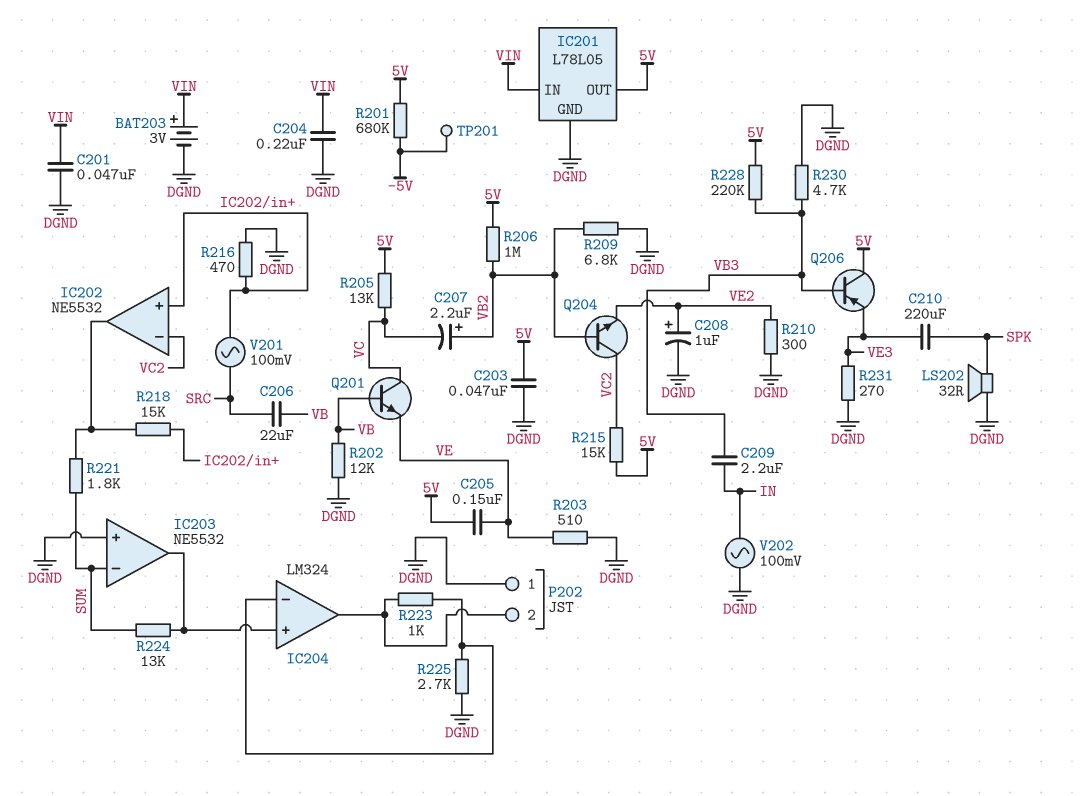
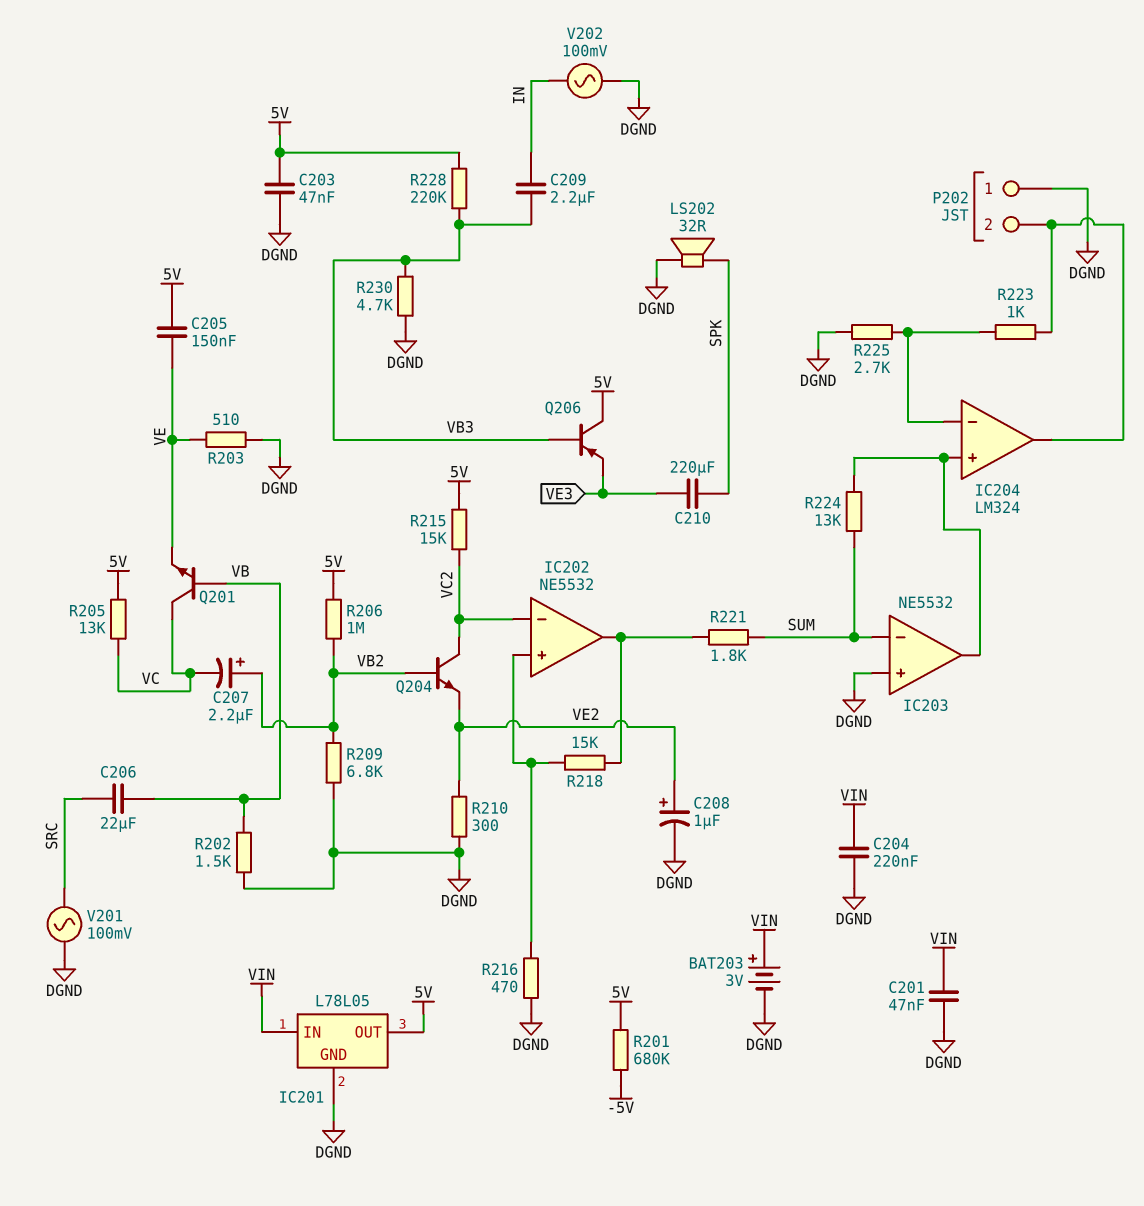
R202: 12k (DGND, VB) -> 1.5k (DGND, VB)
R231: 270 (DGND, VE3) -> none
TP201: test point (-5V) -> none
V201: AC 100mV (IC202/in+, SRC) -> AC 100mV (DGND, SRC)

